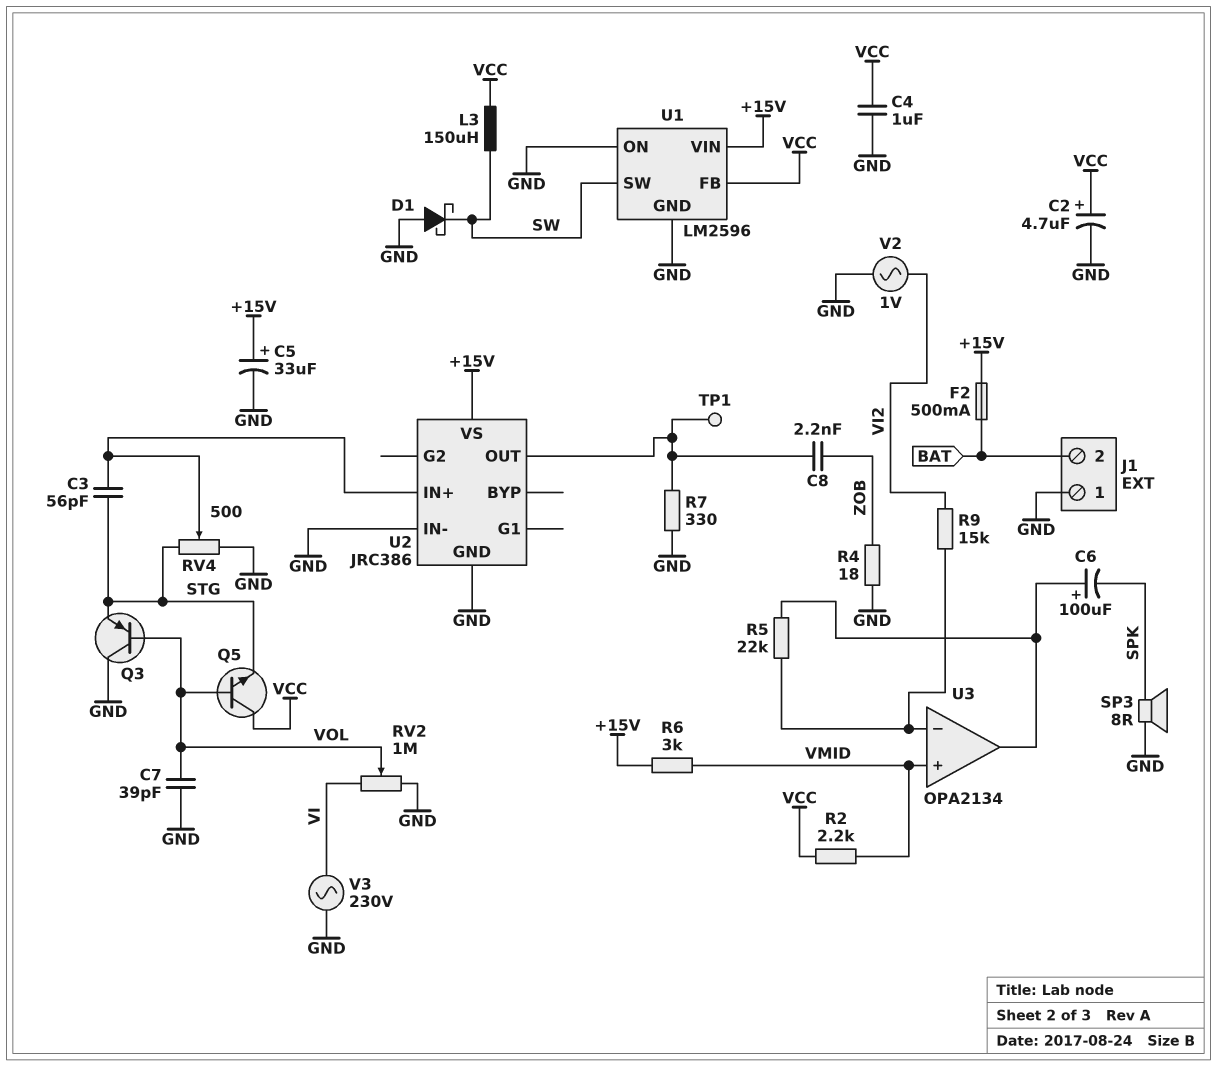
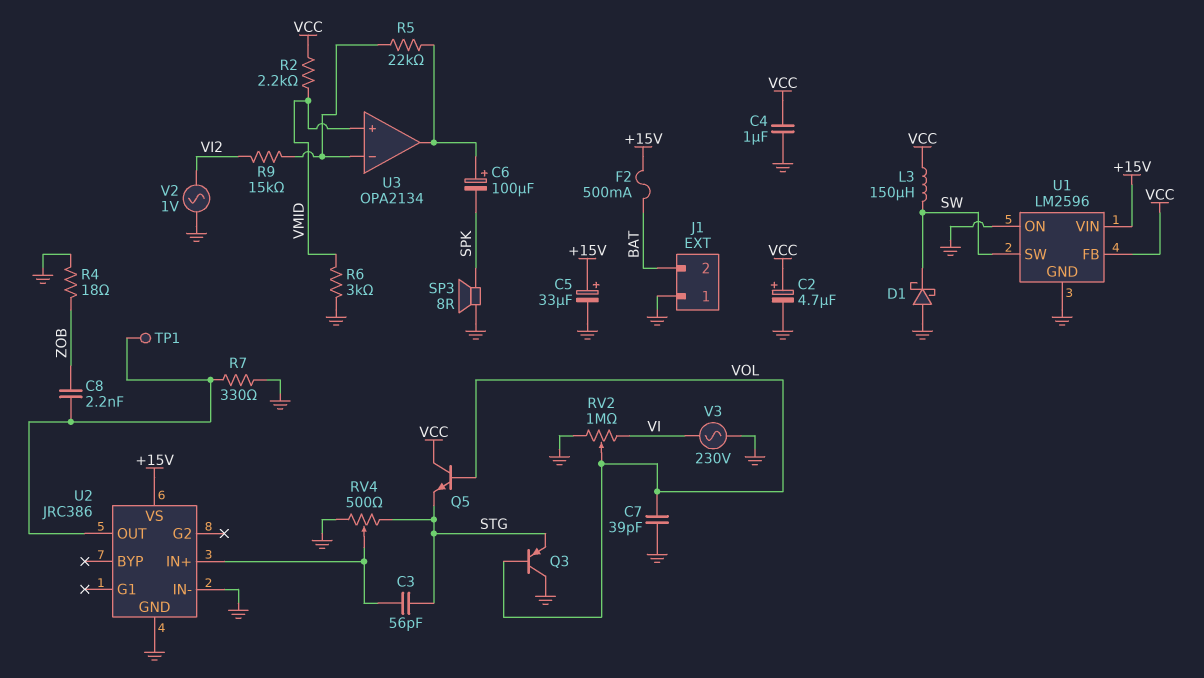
R6: 3k (+15V, VMID) -> 3k (GND, VMID)

